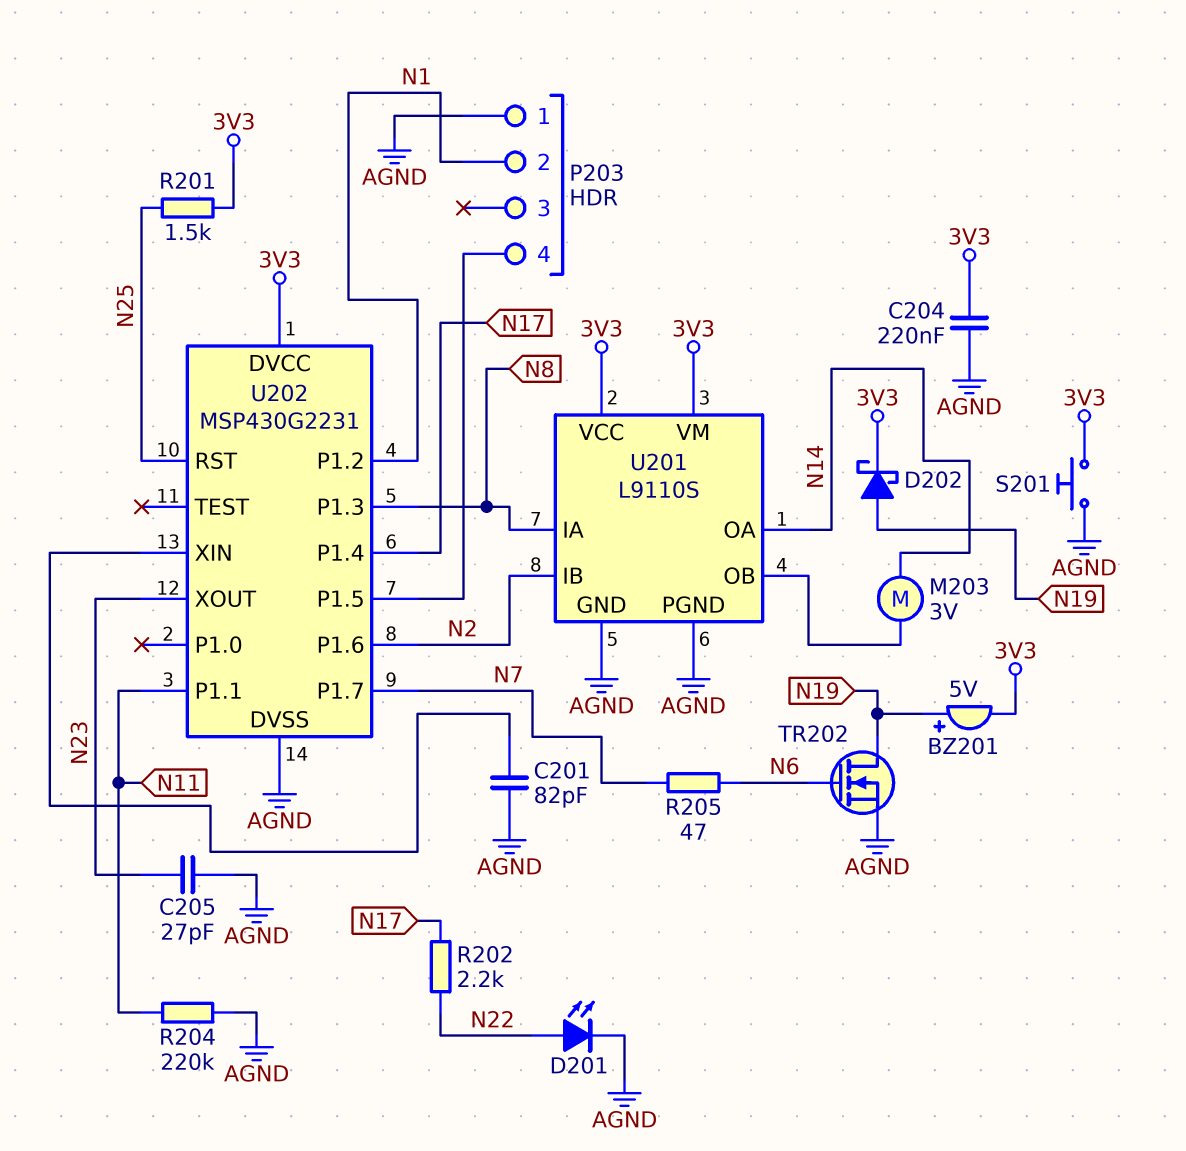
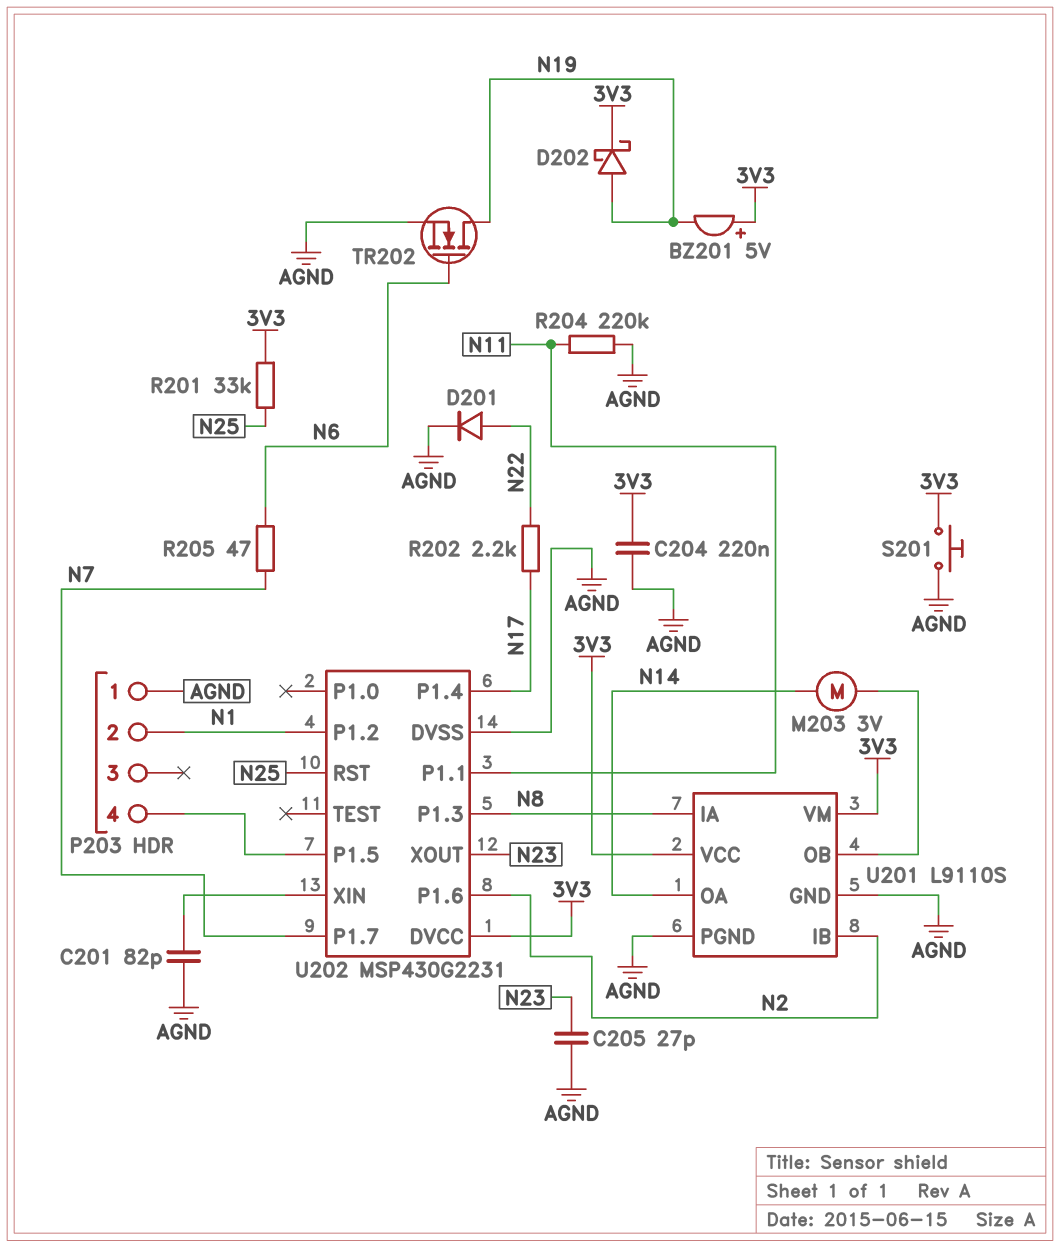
BZ201: buzzer 5V (plus N19, minus 3V3) -> buzzer 5V (plus 3V3, minus N19)
D201: LED (A N22, K AGND) -> diode (A N22, K AGND)
R201: 1.5k (3V3, N25) -> 33k (3V3, N25)

